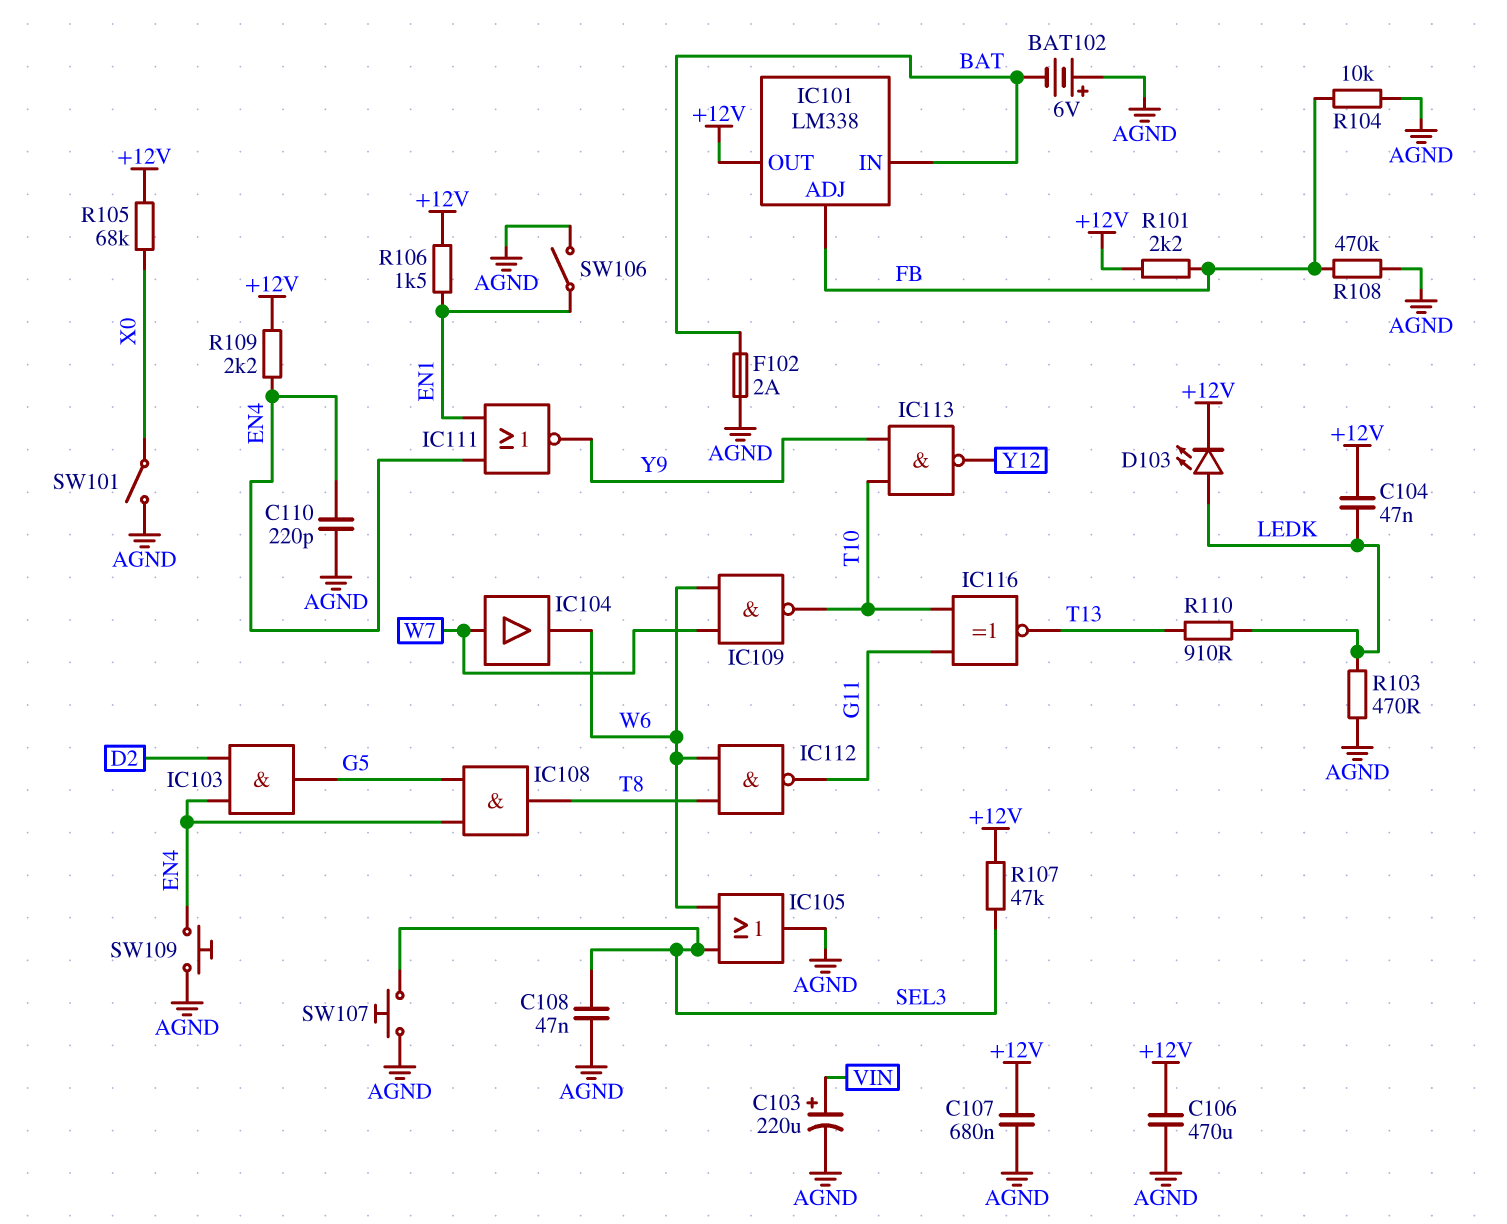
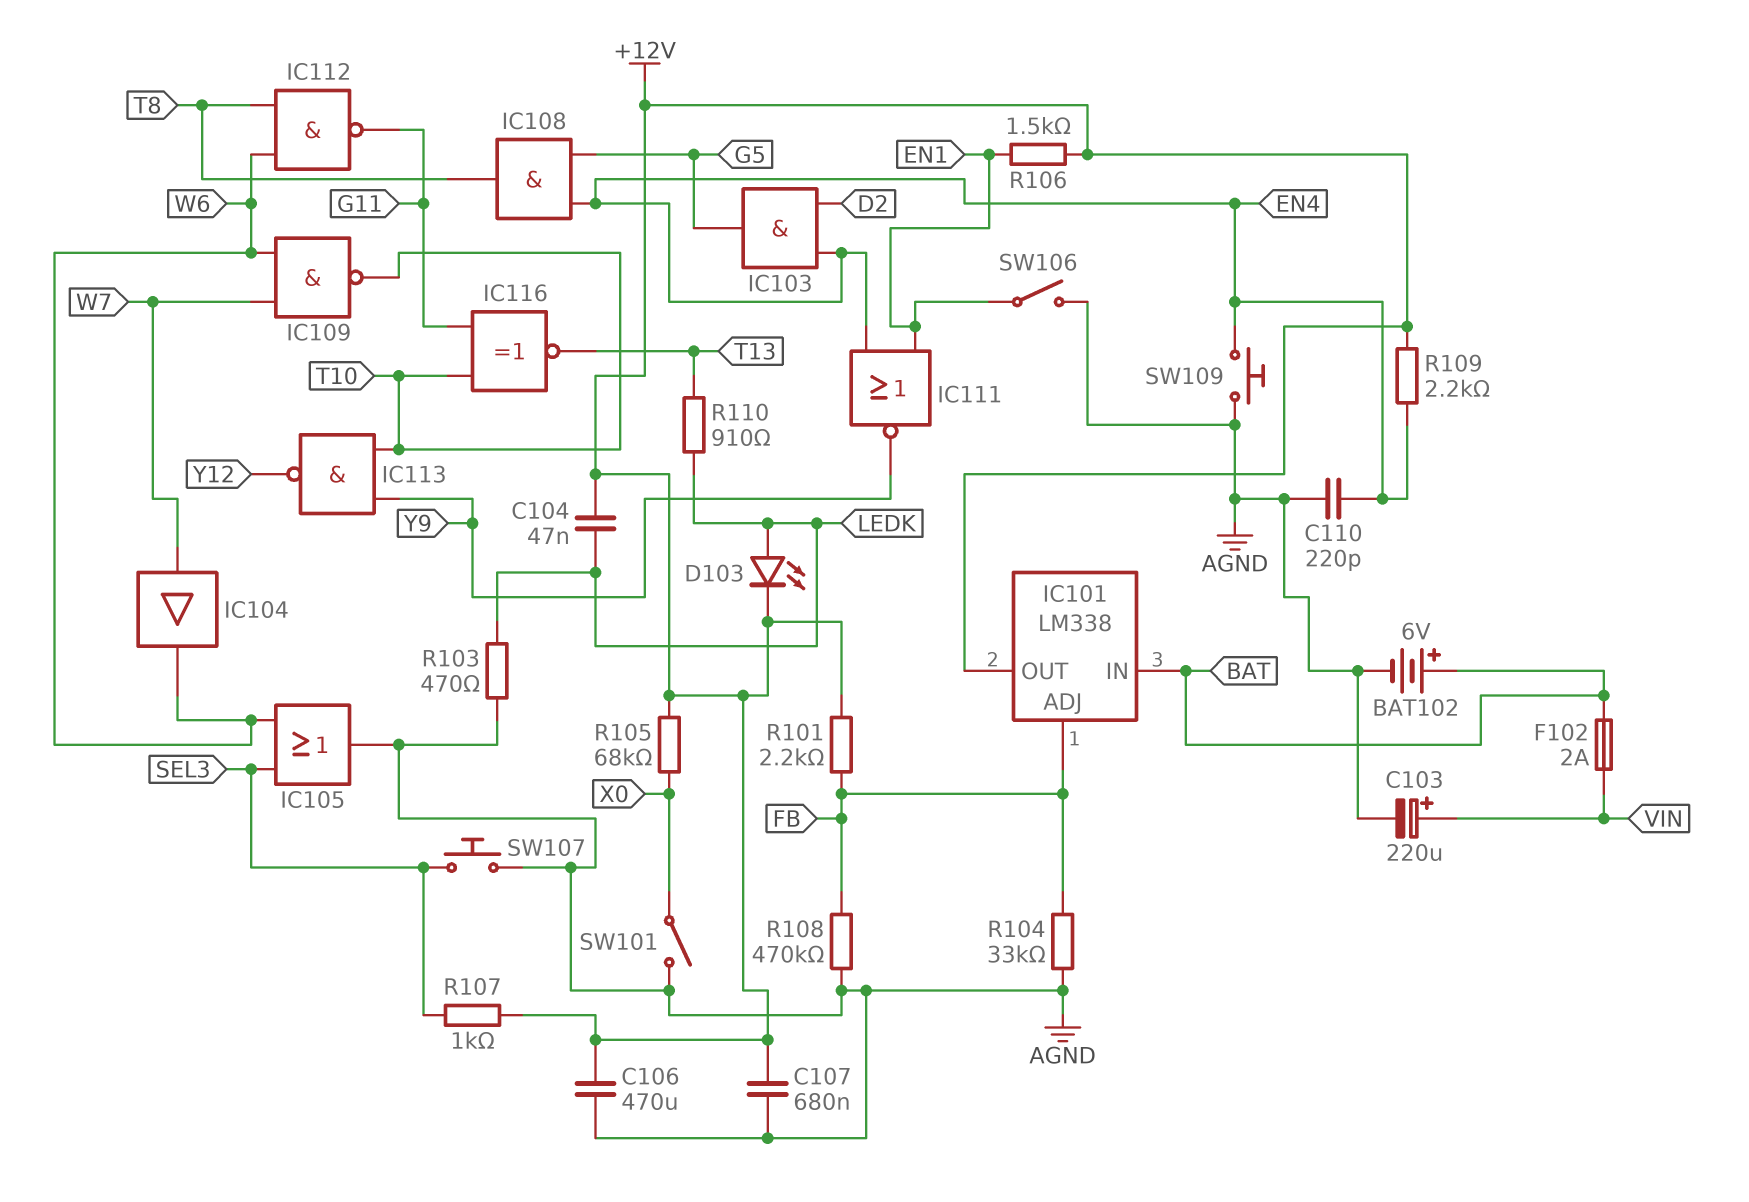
BAT102: 6V (plus AGND, minus BAT) -> 6V (plus BAT, minus AGND)
C108: 47nF (AGND, SEL3) -> none
F102: 2A (AGND, BAT) -> 2A (BAT, VIN)
R104: 10k (AGND, FB) -> 33k (AGND, FB)
R107: 47k (+12V, SEL3) -> 1k (+12V, SEL3)

